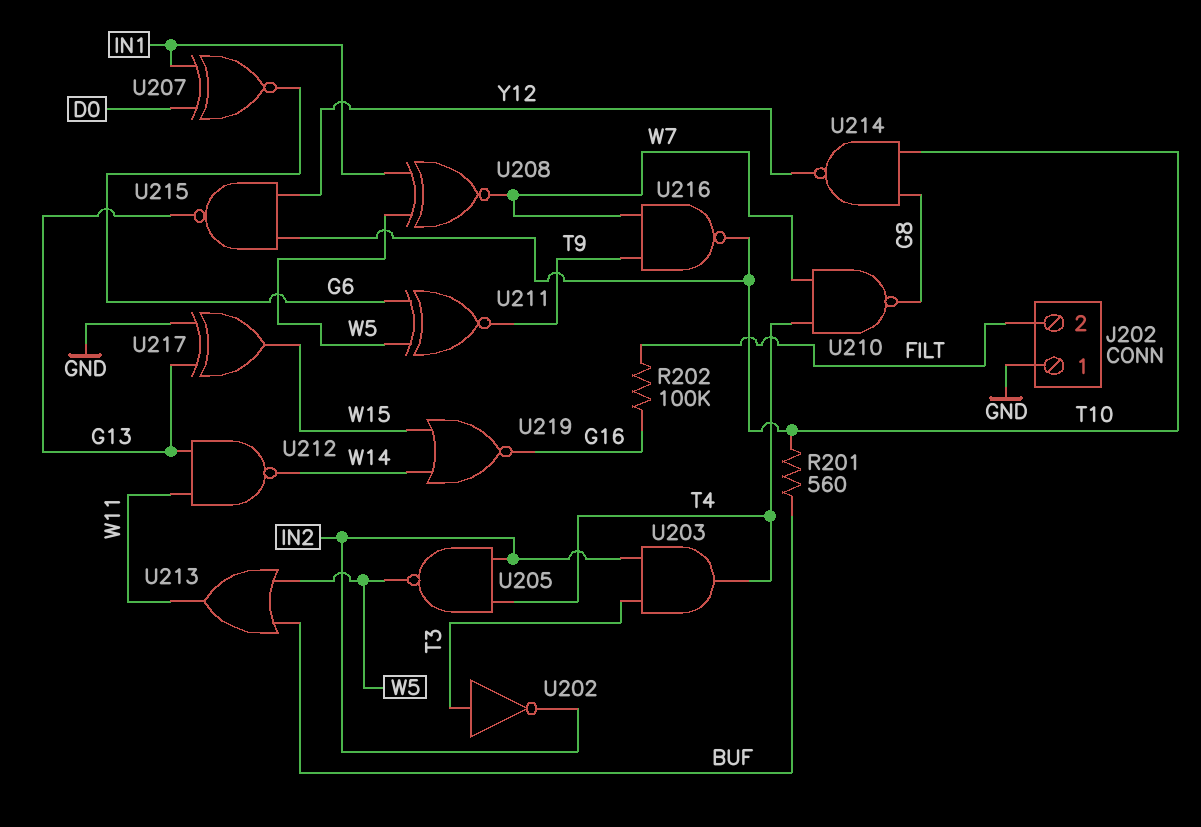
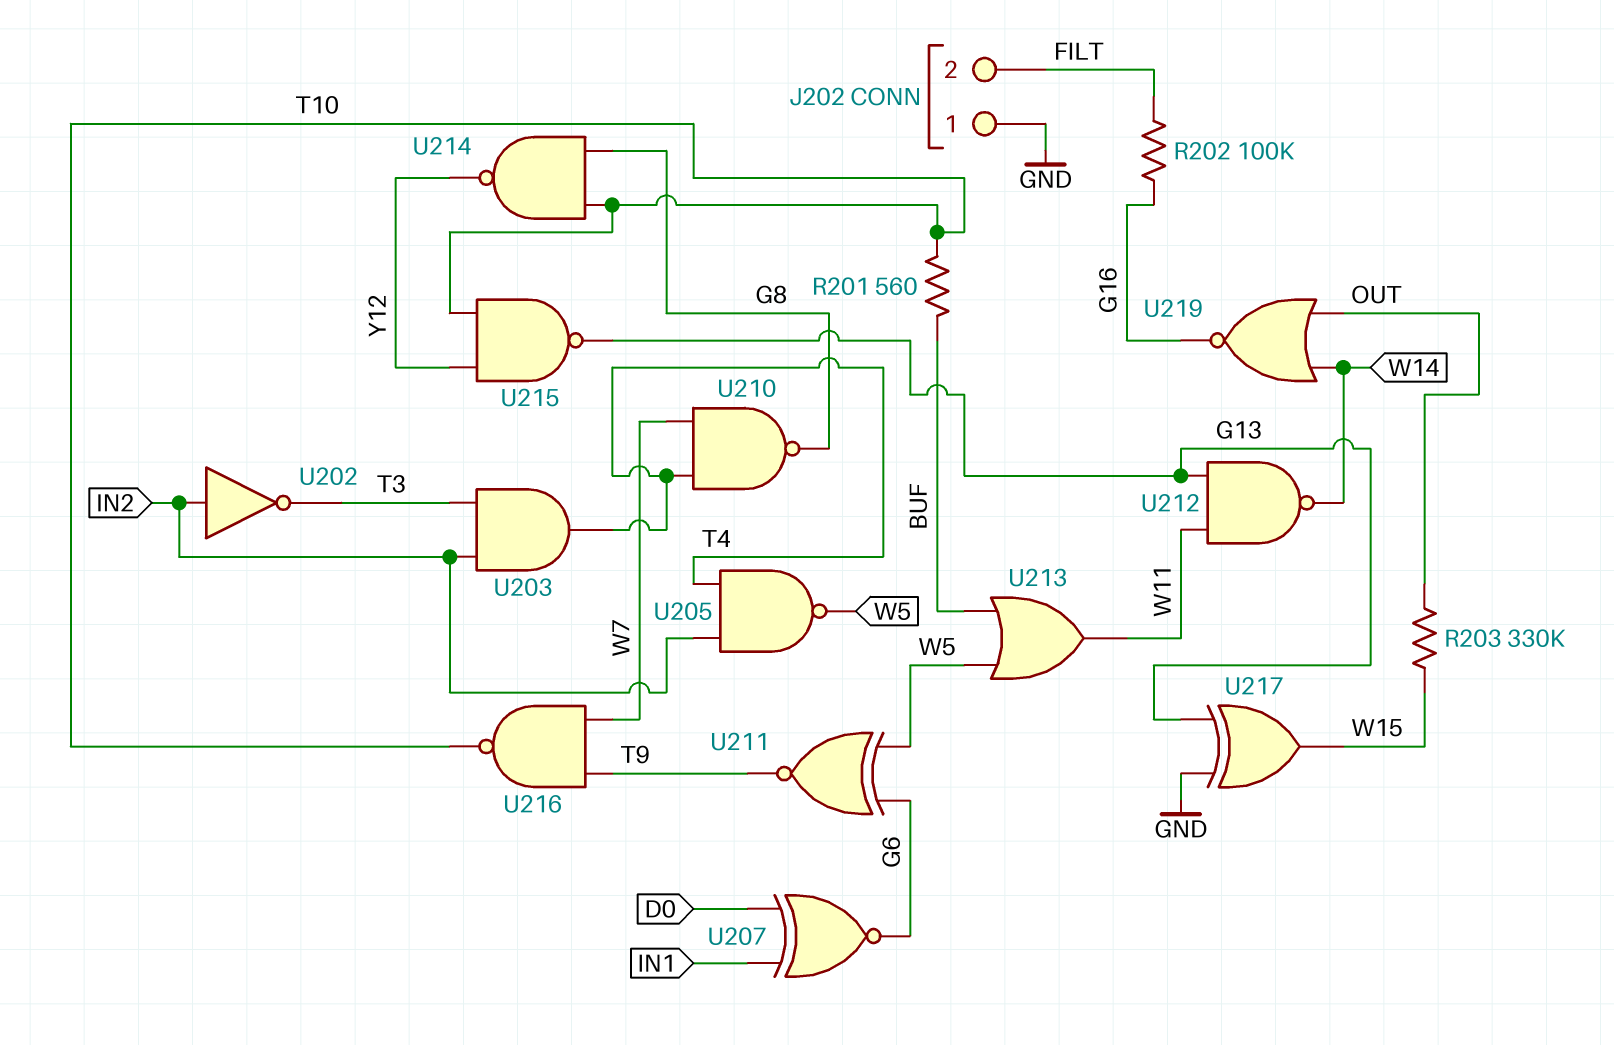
R203: none -> 330k (OUT, W15)
U202: NOT (in T3, out IN2) -> NOT (in IN2, out T3)
U208: XNOR (in IN1, in W5, out W7) -> none
U219: NOR (in W14, in W15, out G16) -> NOR (in OUT, in W14, out G16)

